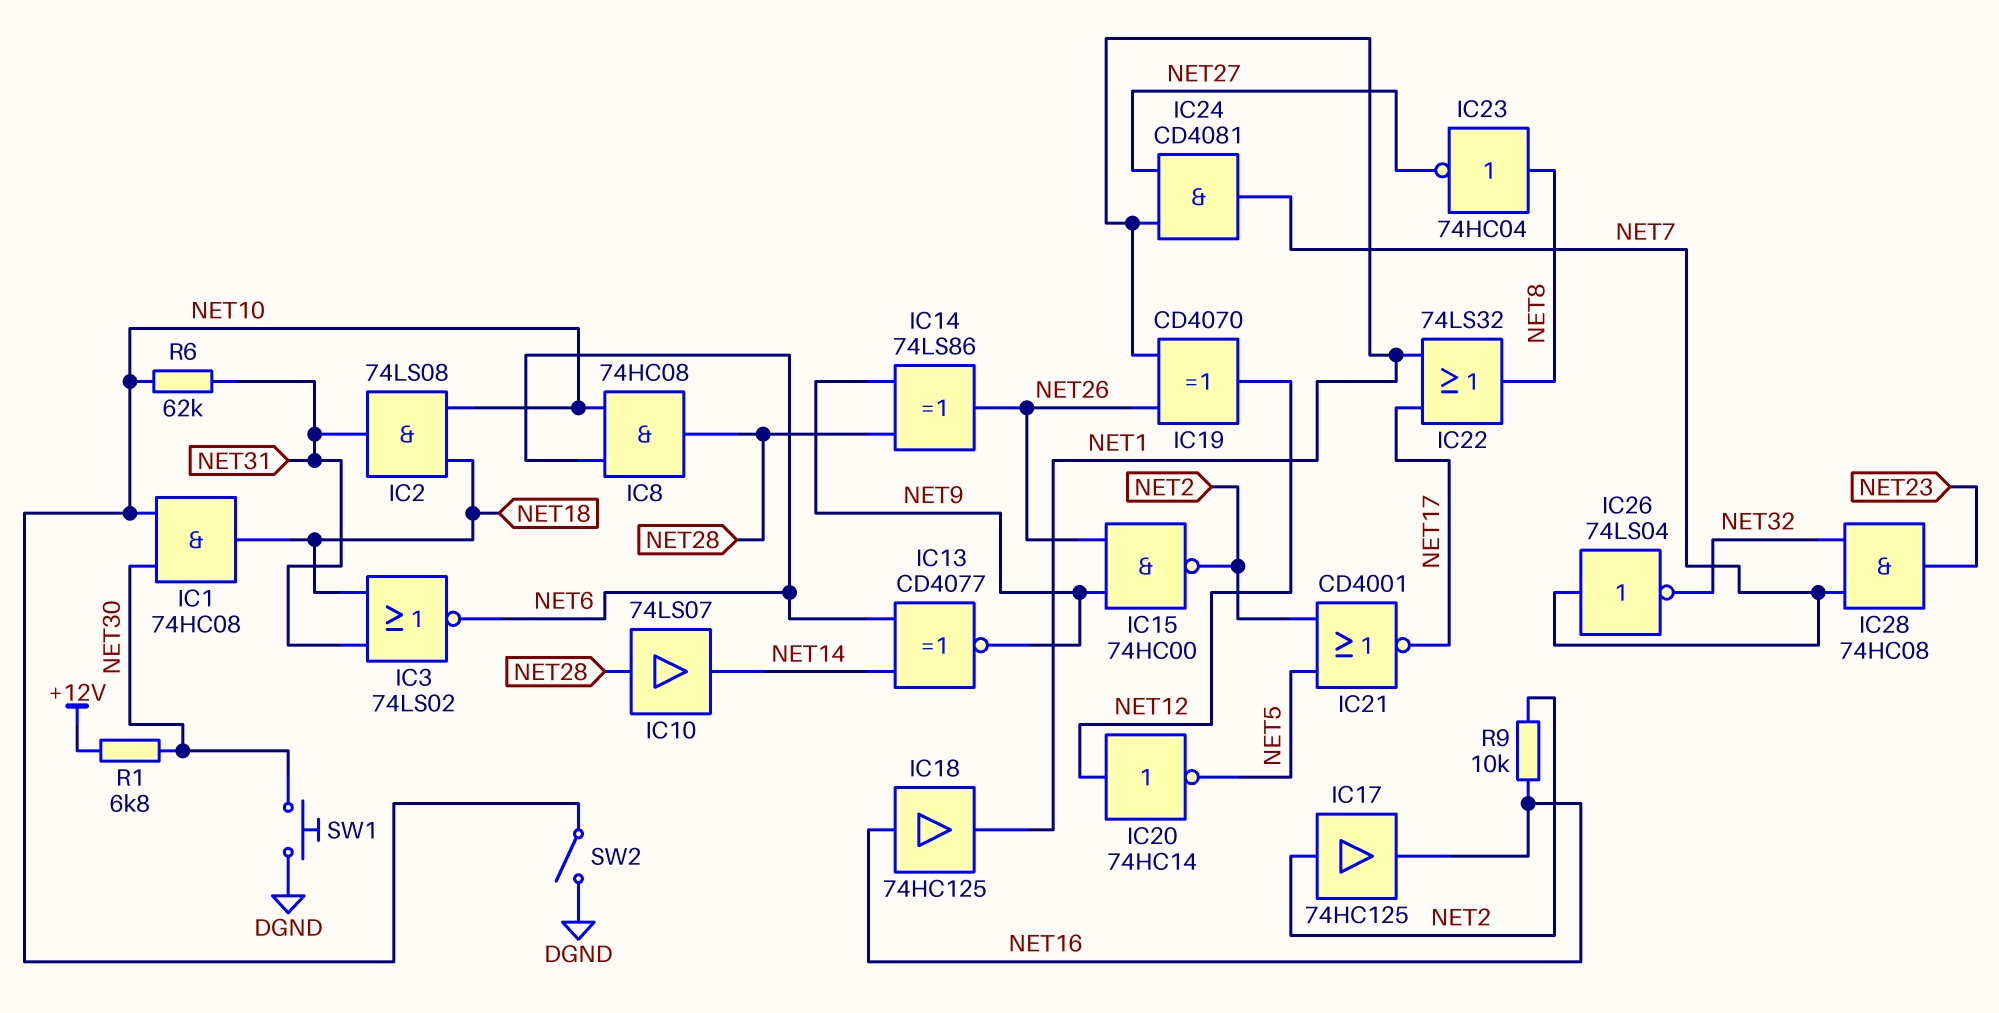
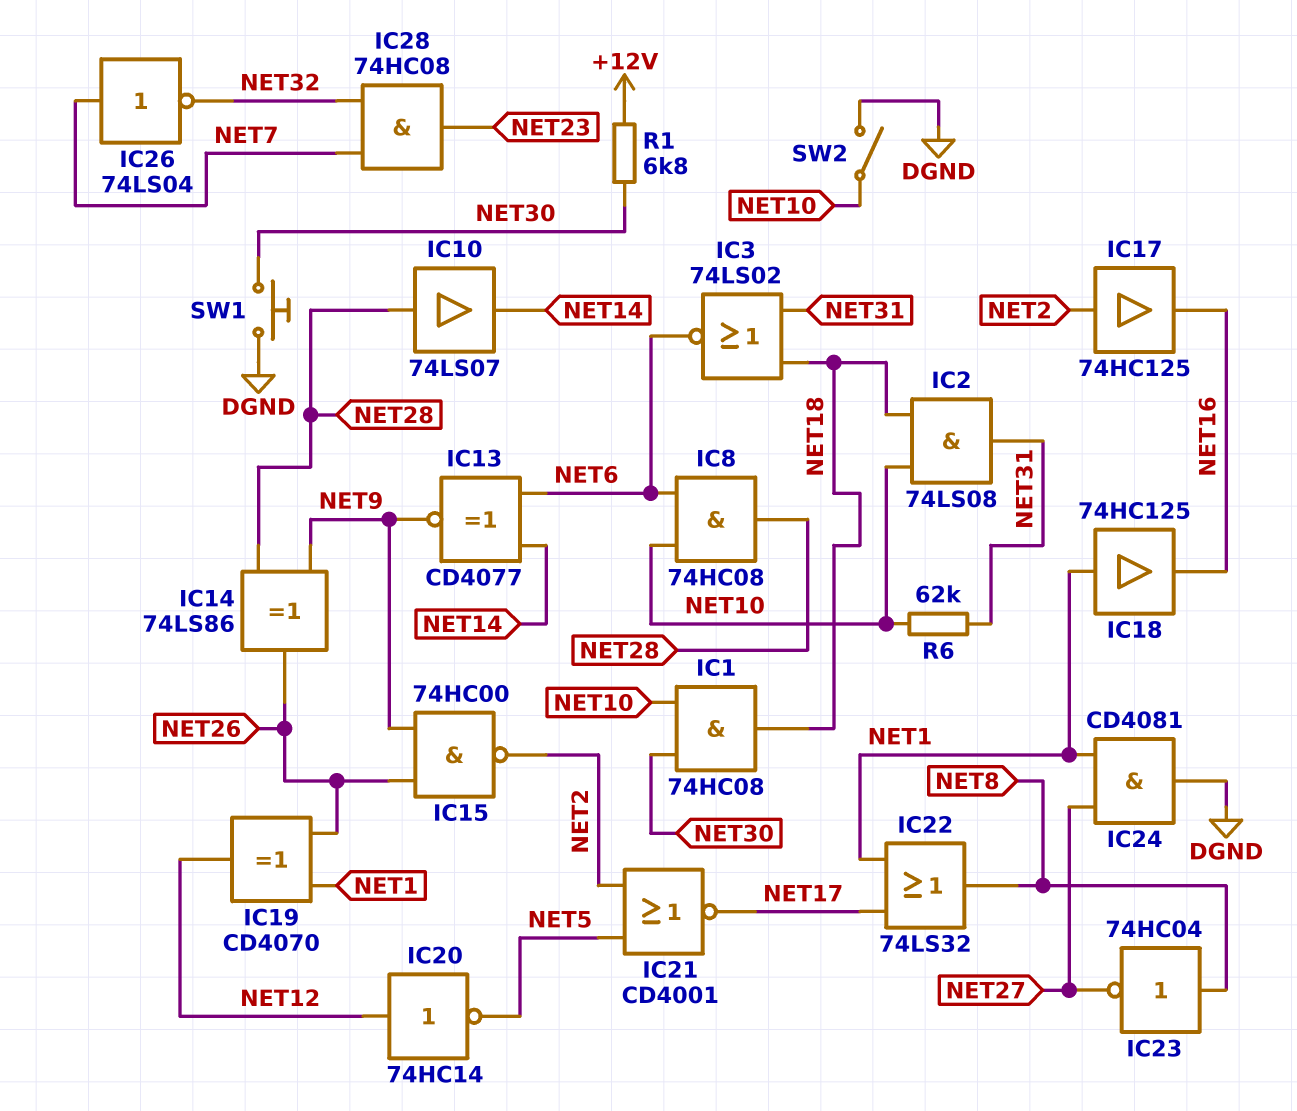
IC18: buffer 74HC125 (in NET16, out NET1) -> buffer 74HC125 (in NET1, out NET16)
IC24: AND CD4081 (in NET1, in NET27, out NET7) -> AND CD4081 (in NET1, in NET27, out DGND)
R9: 10k (NET2, NET16) -> none

